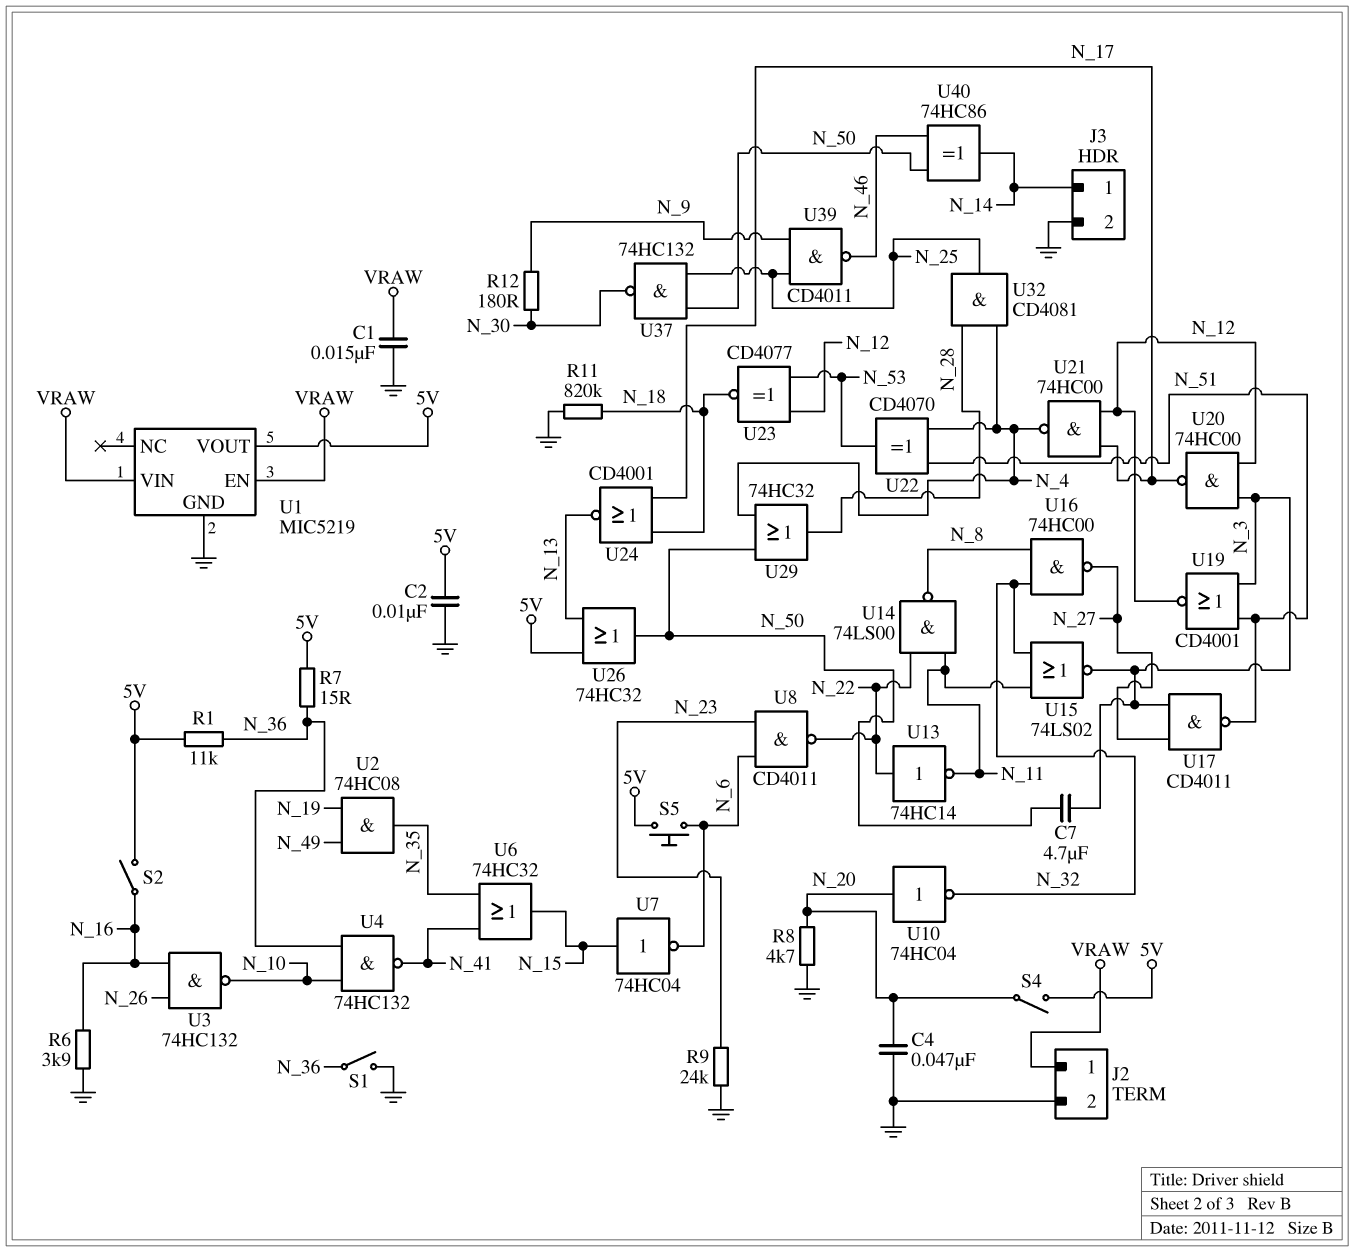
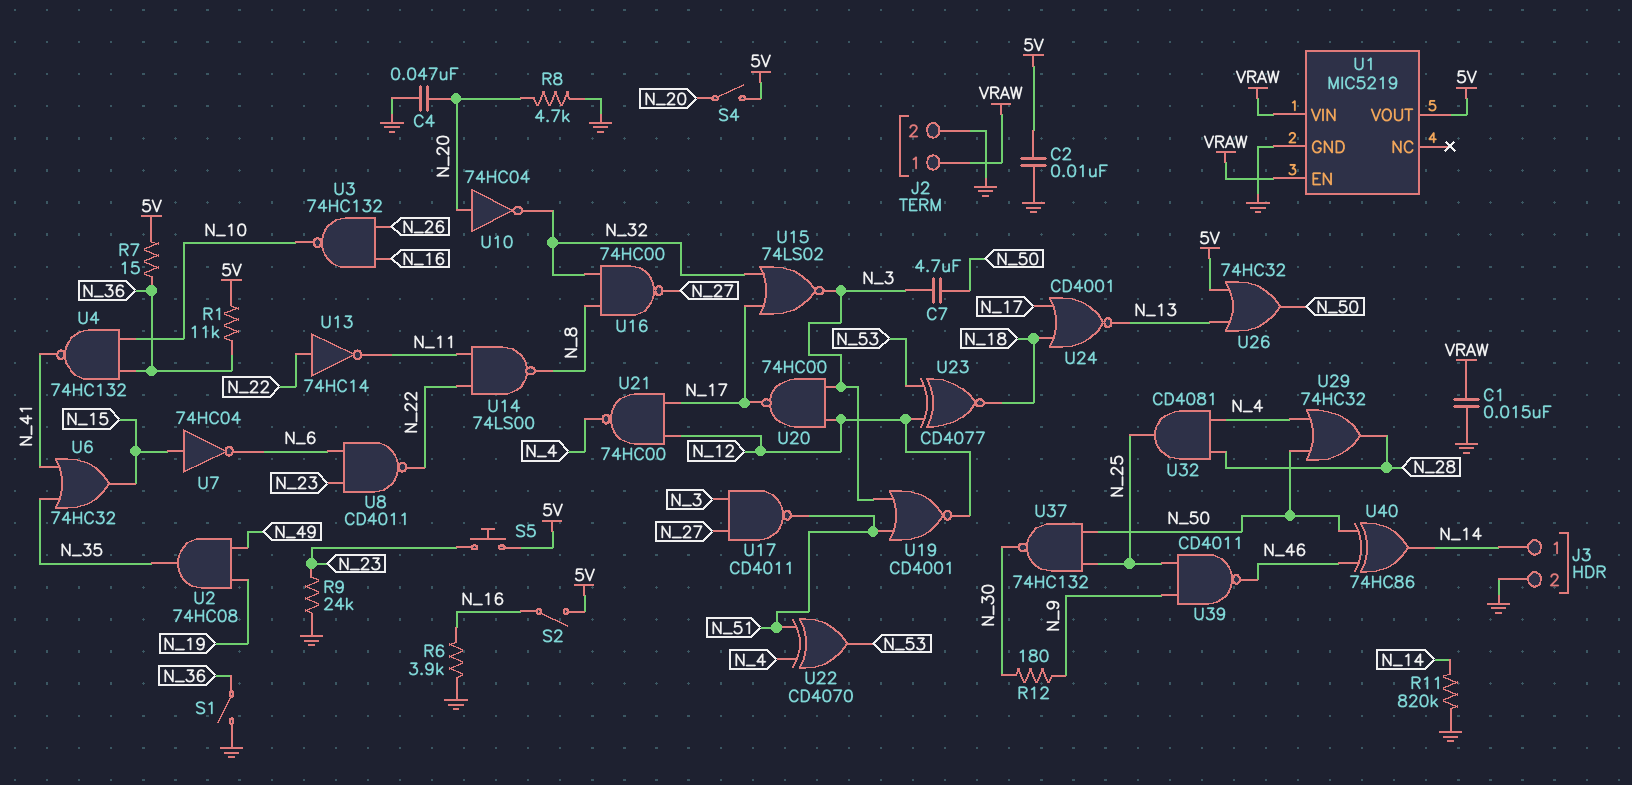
R11: 820k (GND, N_18) -> 820k (GND, N_14)
S5: button (5V, N_6) -> button (5V, N_23)
U15: NOR 74LS02 (in N_11, in N_32, out N_3) -> NOR 74LS02 (in N_17, in N_32, out N_3)

